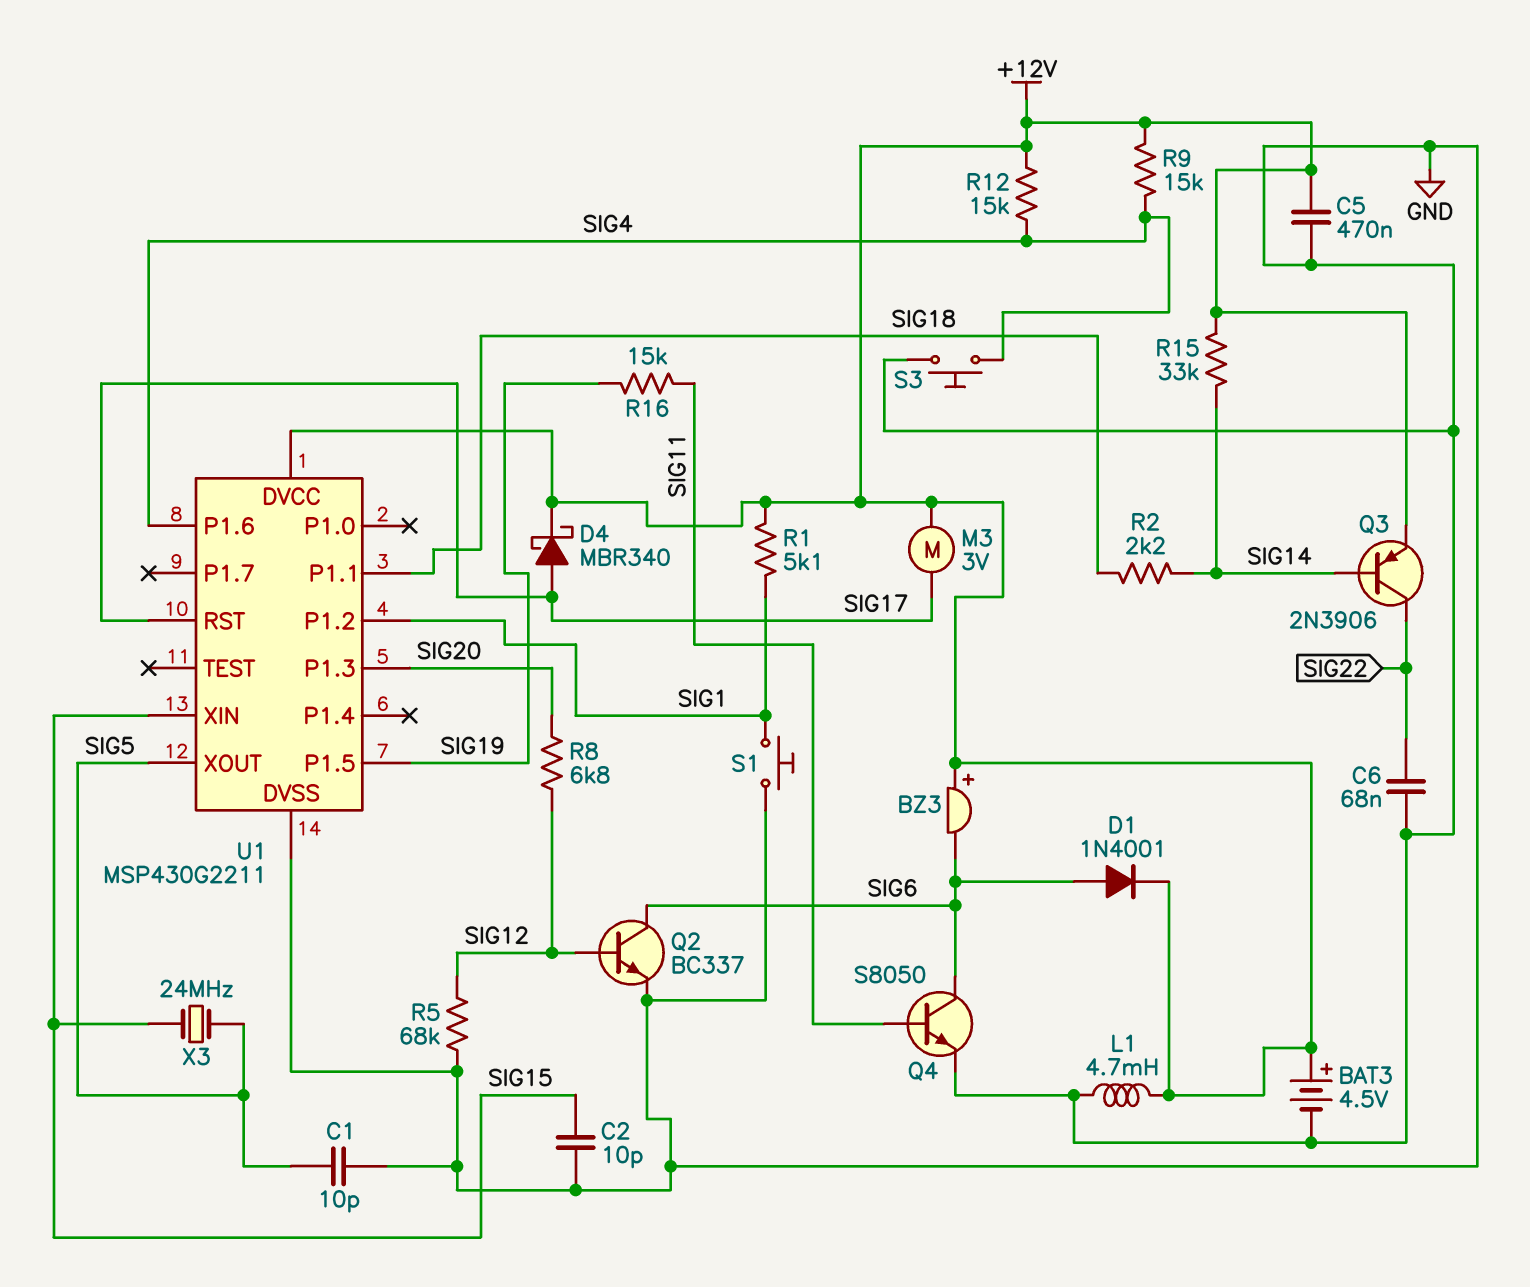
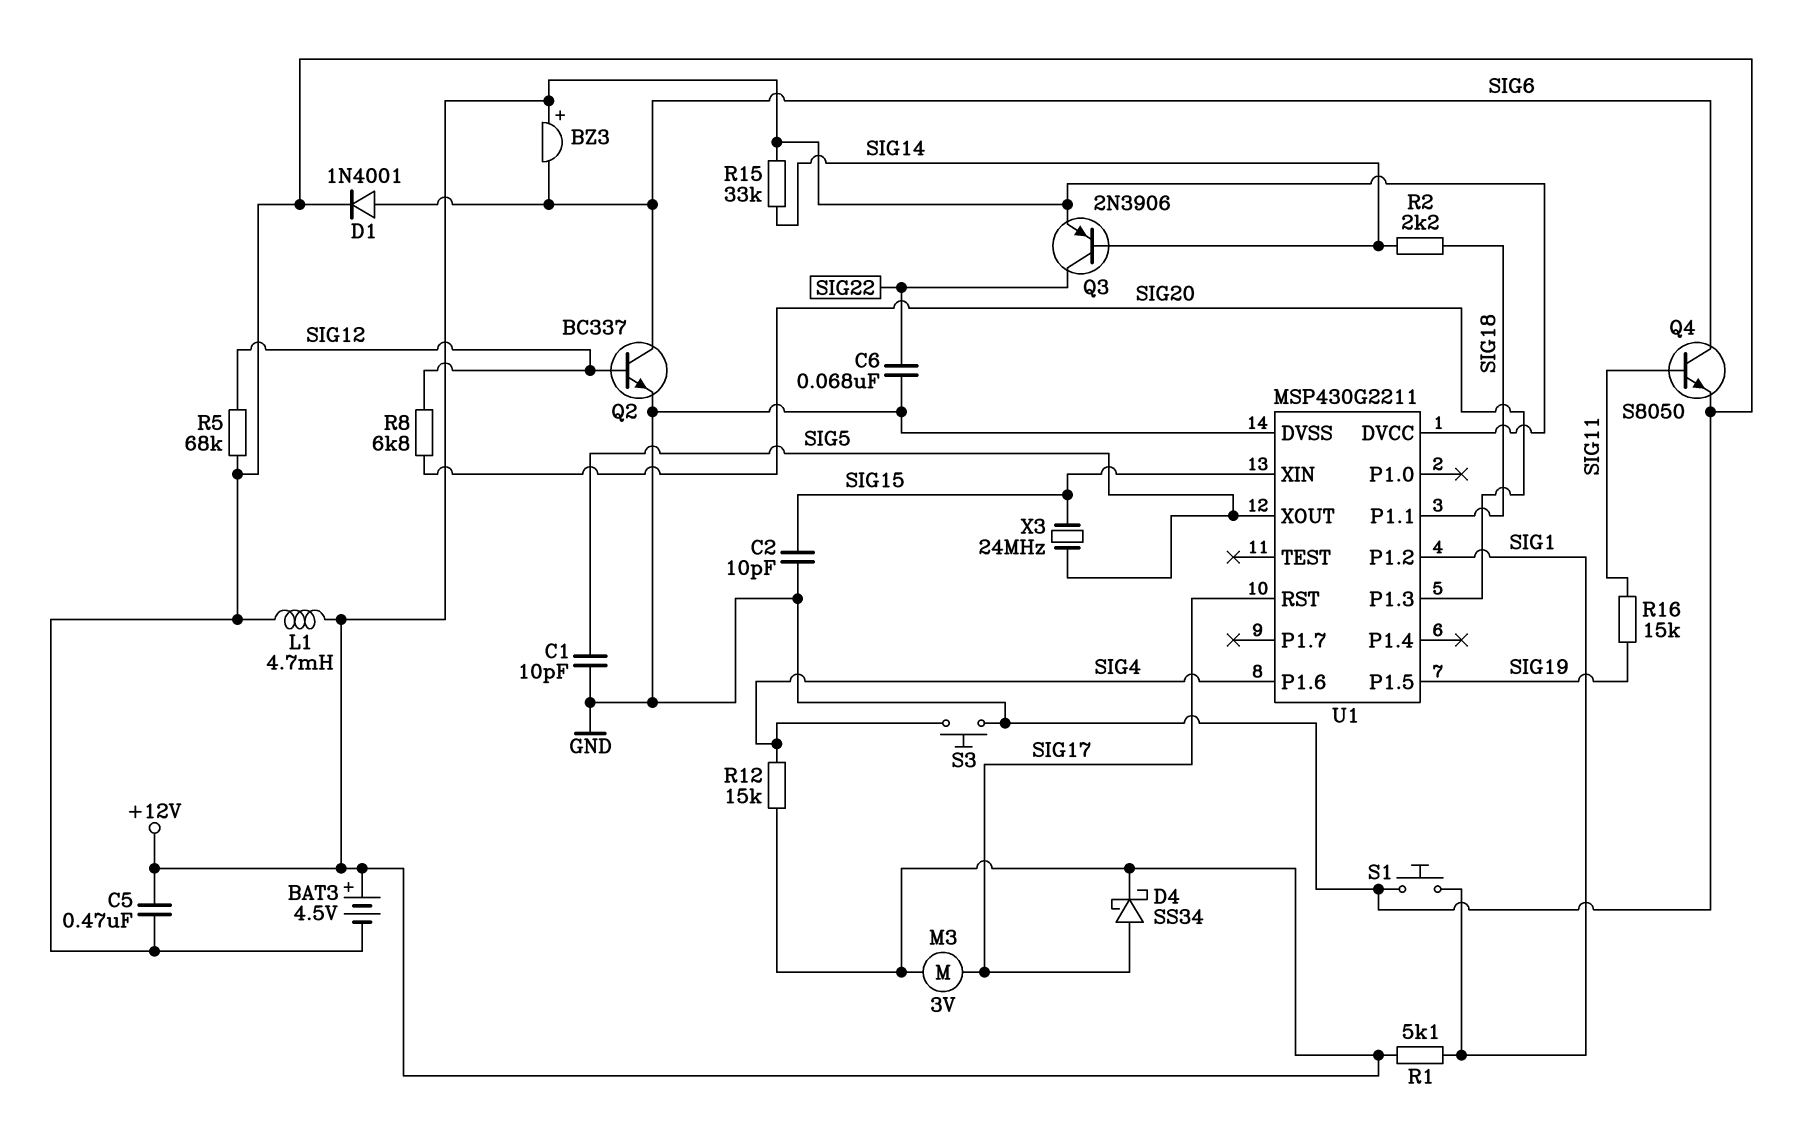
D1: diode 1N4001 (A SIG6, K +12V) -> diode 1N4001 (A SIG6, K GND)
D4: schottky MBR340 (A SIG17, K +12V) -> schottky SS34 (A SIG17, K +12V)
R9: 15k (+12V, SIG4) -> none

